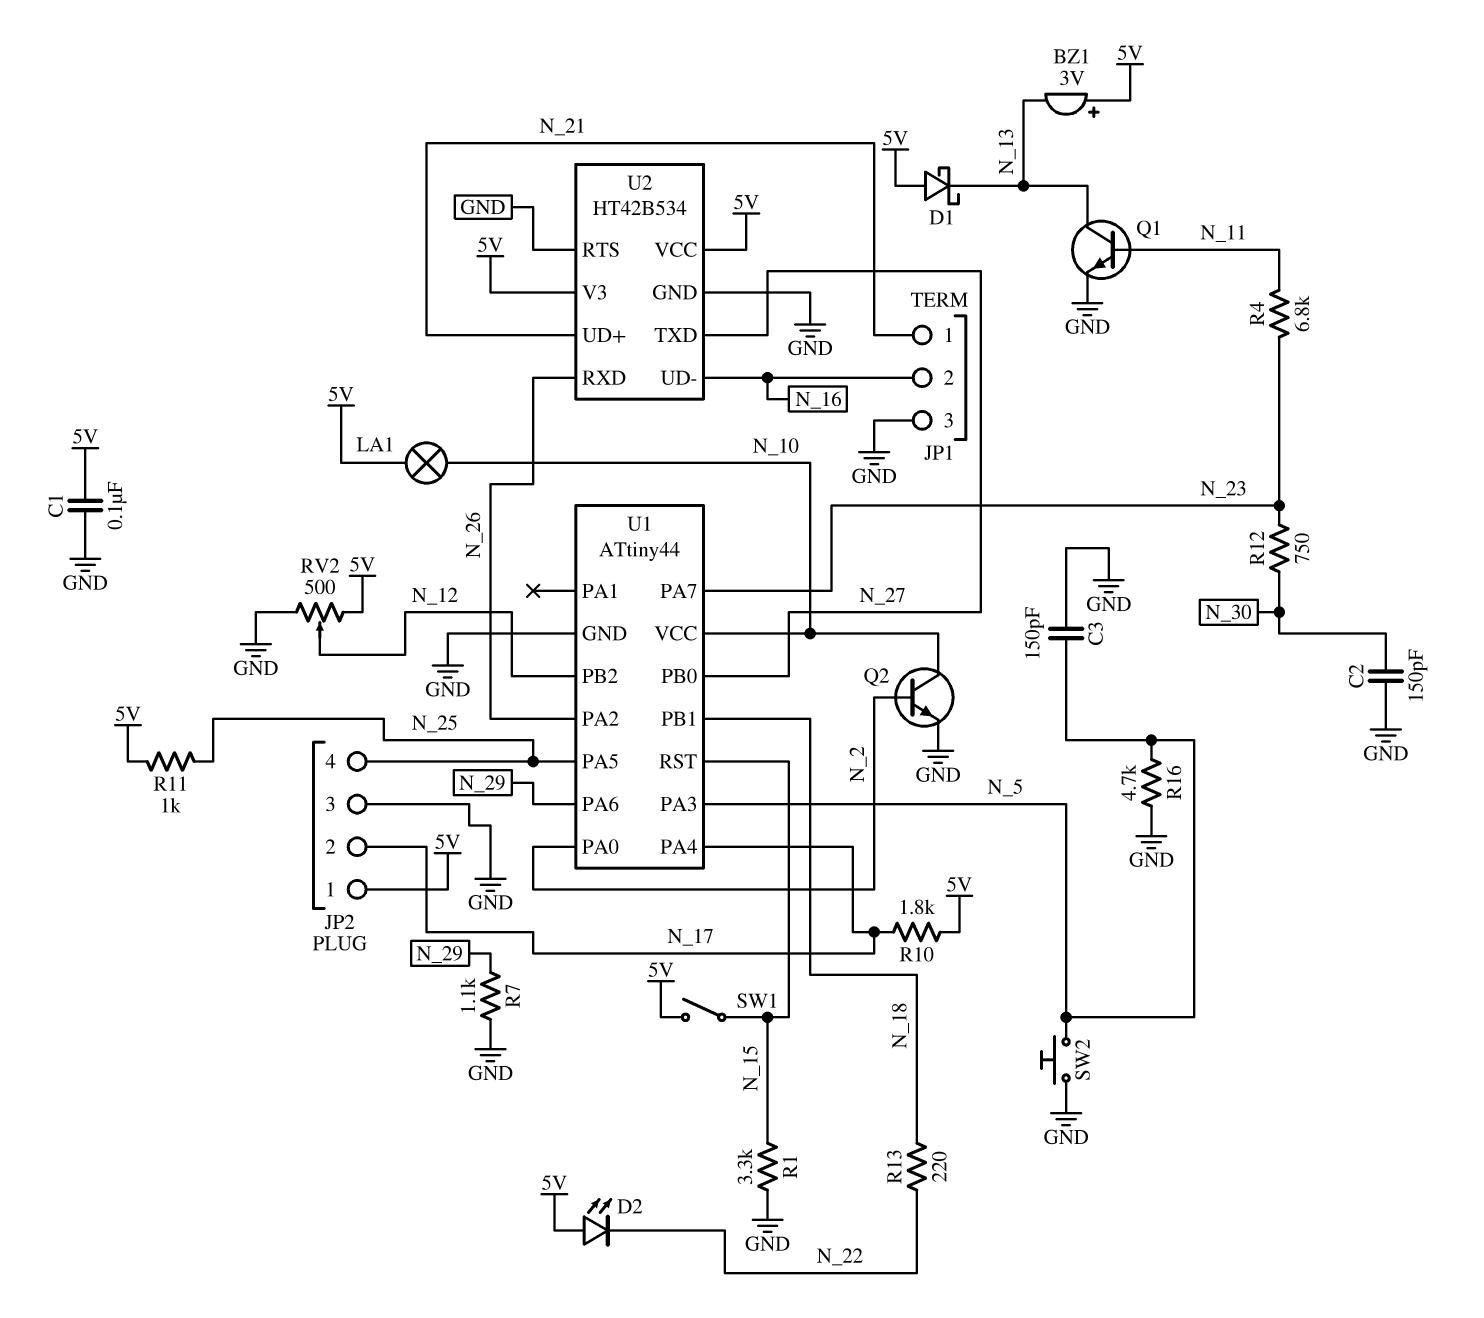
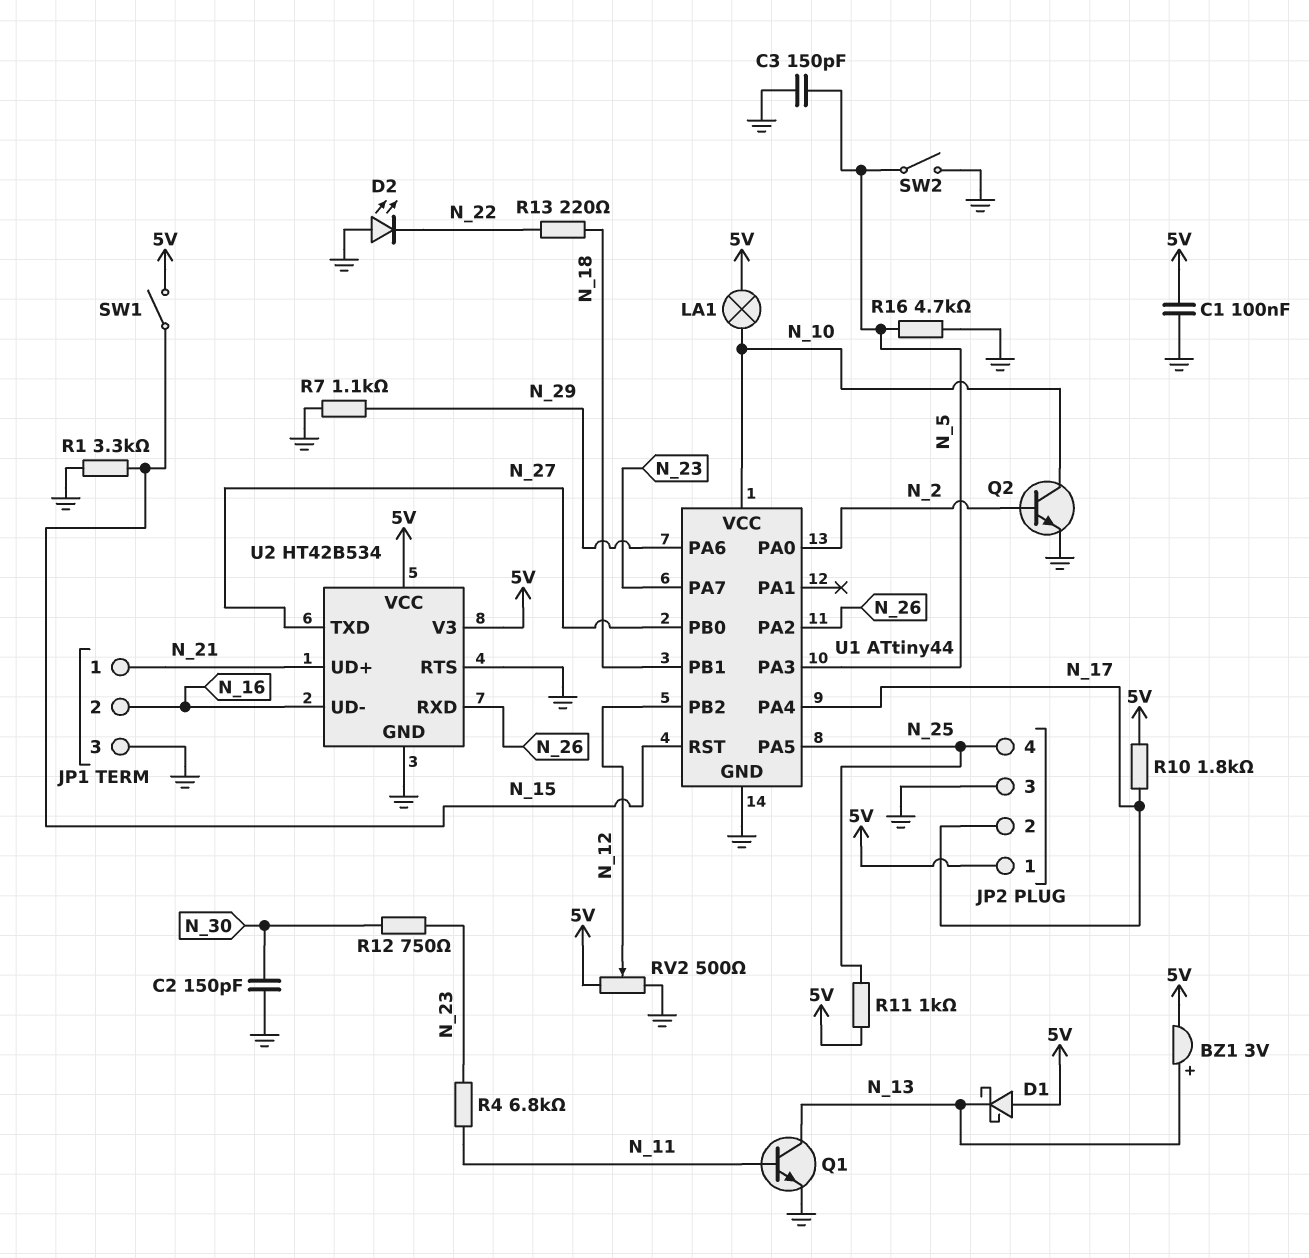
BZ1: buzzer 3V (plus 5V, minus N_13) -> buzzer 3V (plus N_13, minus 5V)
D2: LED (A 5V, K N_22) -> LED (A GND, K N_22)
SW2: button (GND, N_5) -> switch (GND, N_5)

